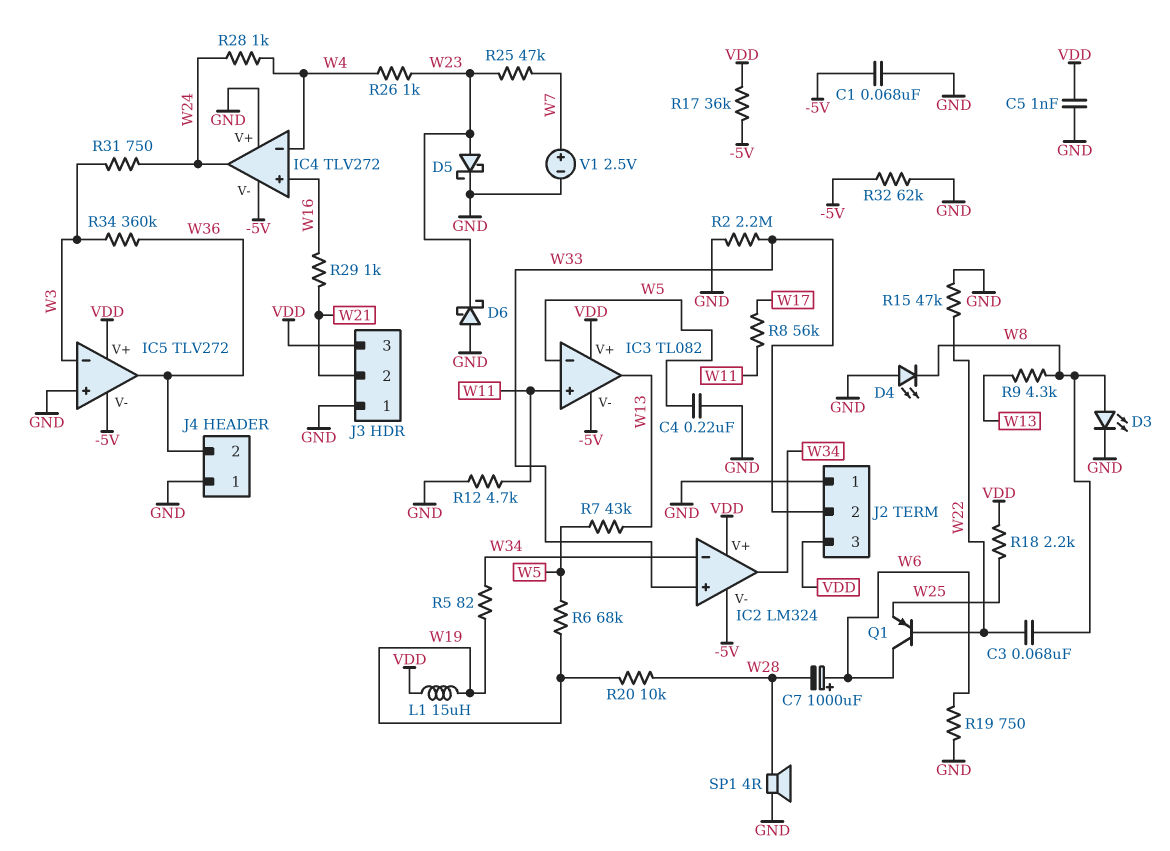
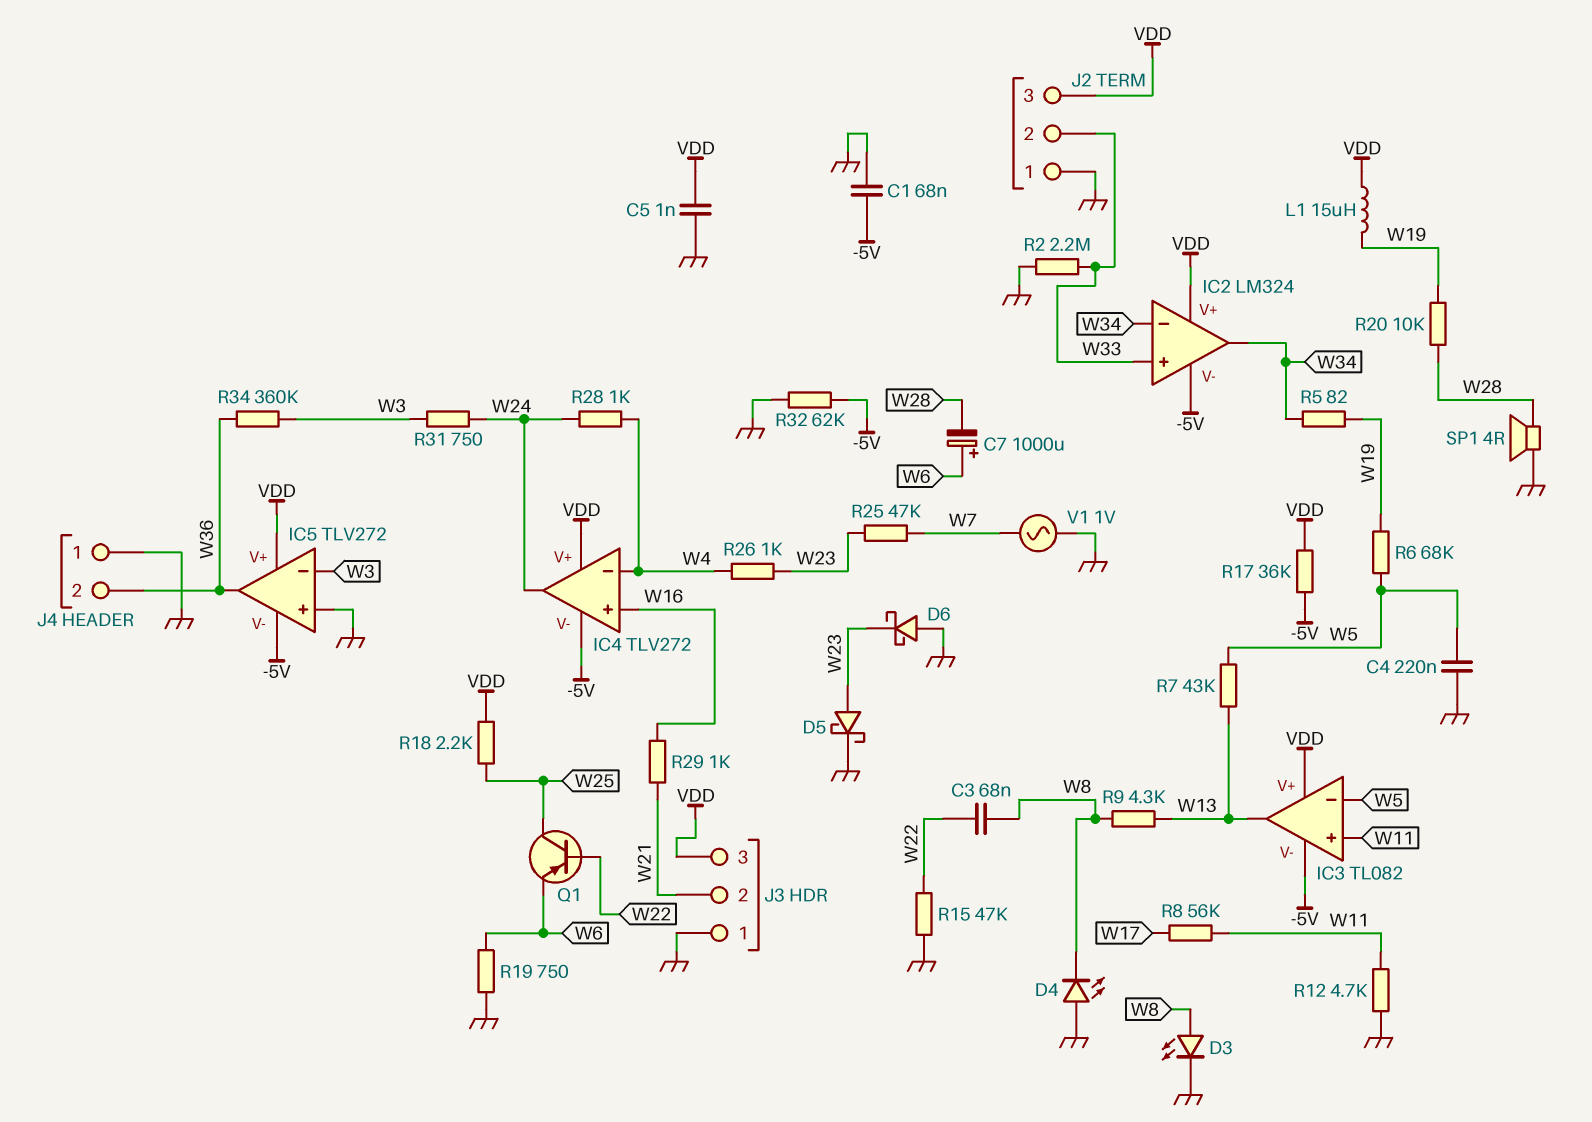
IC4 pin V+: GND -> VDD
Q1: PNP (B W22, C W6, E W25) -> PNP (B W22, C W25, E W6)
V1: 2.5V (plus W7, minus GND) -> AC 1V (GND, W7)

